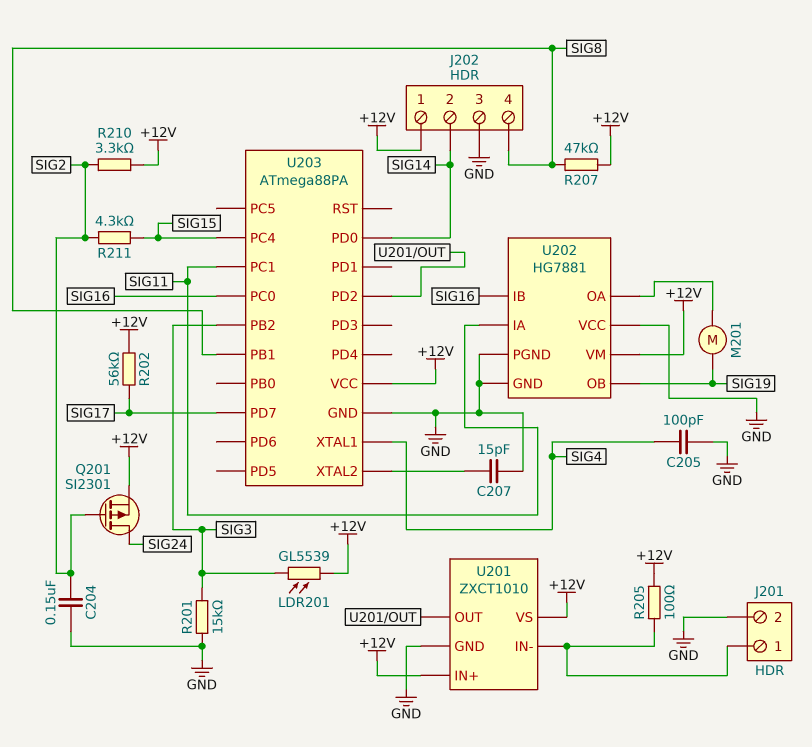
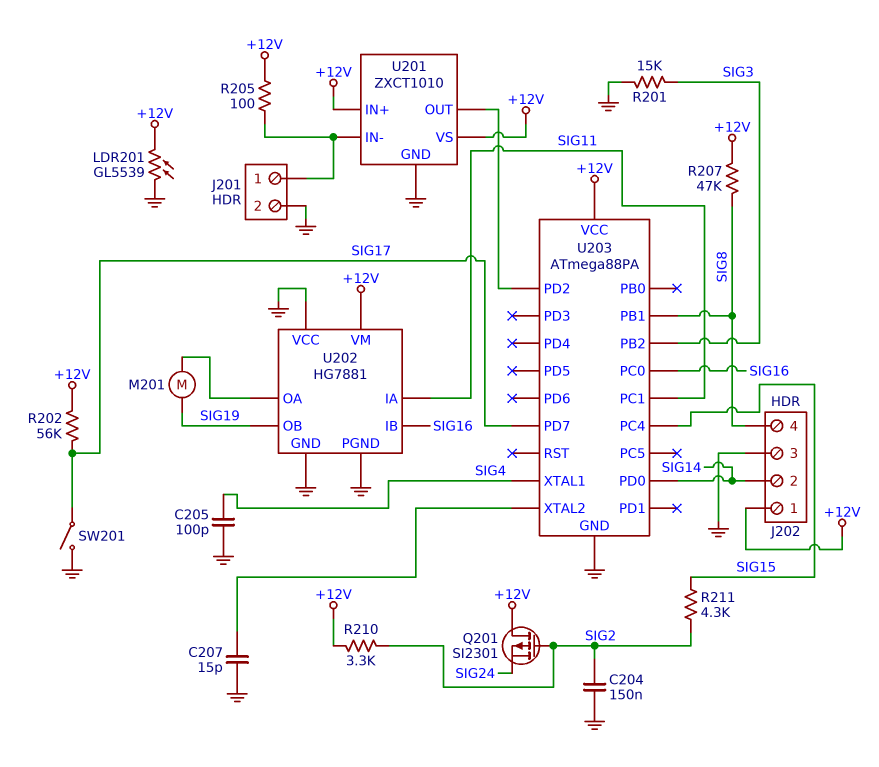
LDR201: GL5539 (+12V, SIG3) -> GL5539 (+12V, GND)
Q201: PMOS SI2301 (G SIG2, D SIG24, S +12V) -> PMOS SI2301 (G SIG2, D +12V, S SIG24)
SW201: none -> switch (GND, SIG17)

